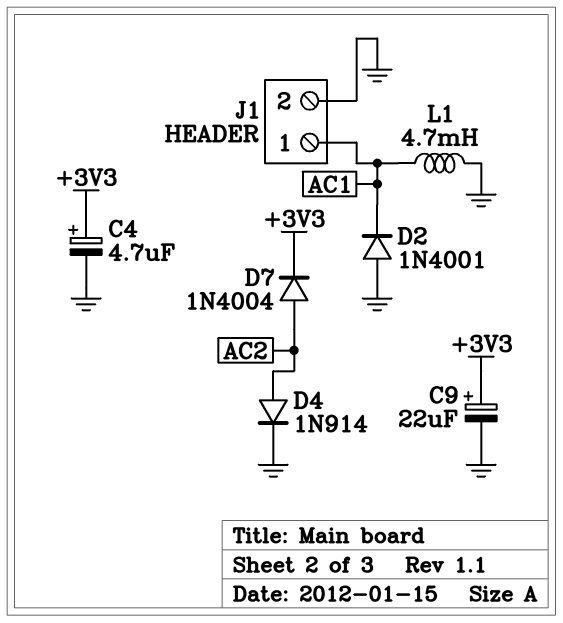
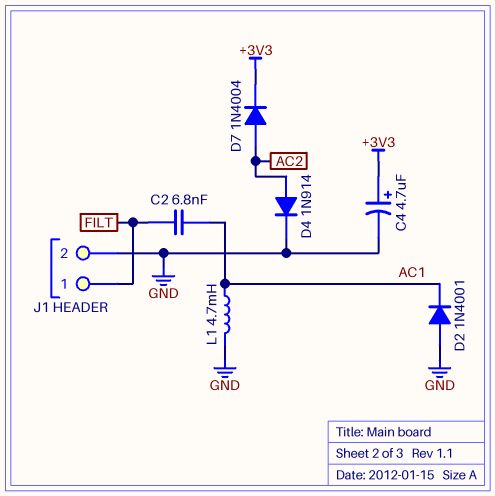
C2: none -> 6.8nF (AC1, FILT)
C9: 22uF (plus +3V3, minus GND) -> none
J1 pin 1: AC1 -> FILT

